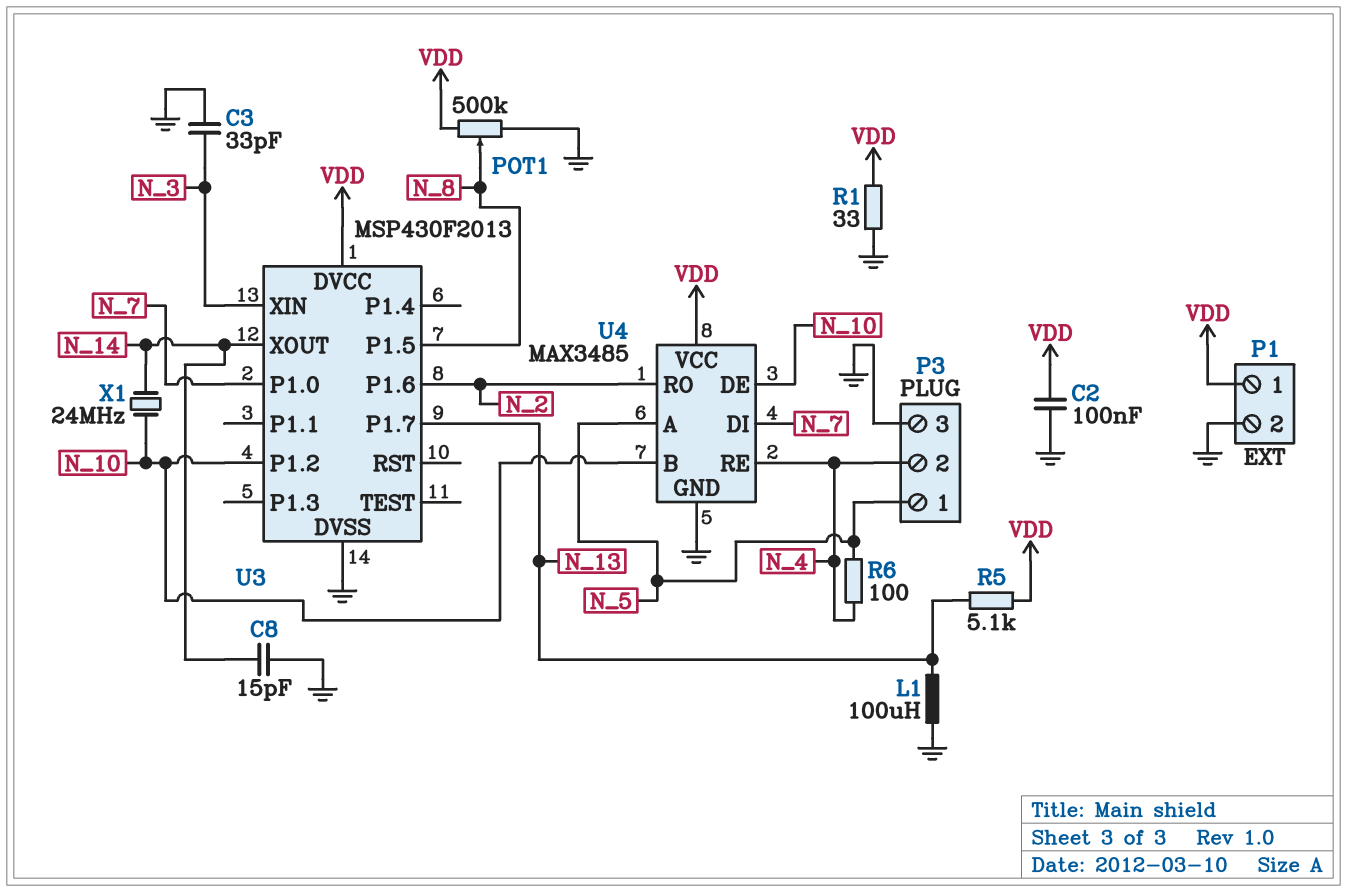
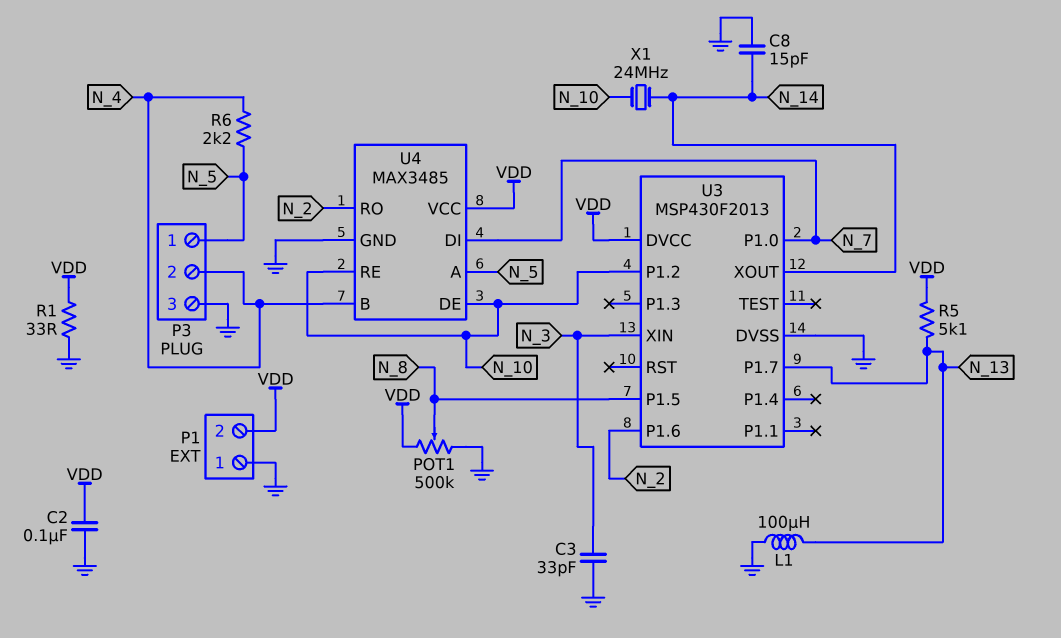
P1 pin 1: VDD -> GND
P1 pin 2: GND -> VDD
R6: 100 (N_4, N_5) -> 2.2k (N_4, N_5)
U4 pin B: N_10 -> N_4
U4 pin RE: N_4 -> N_10

